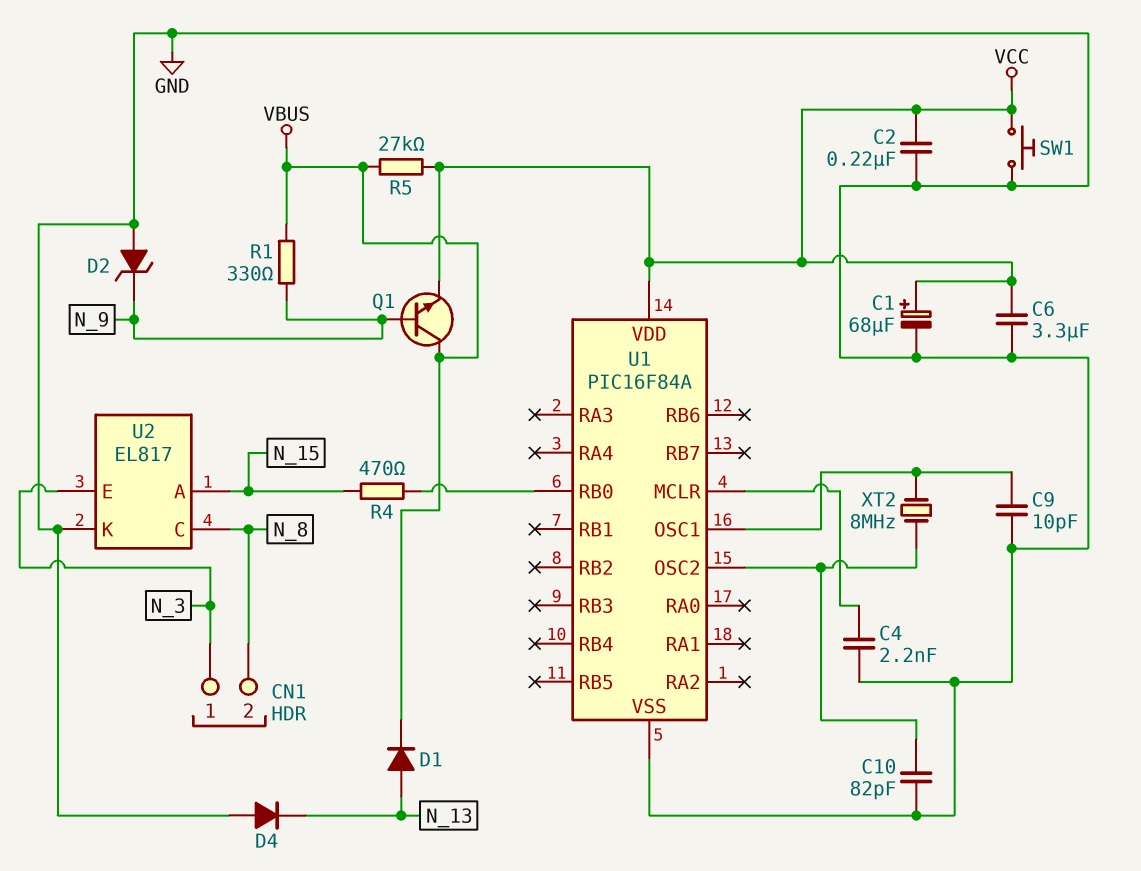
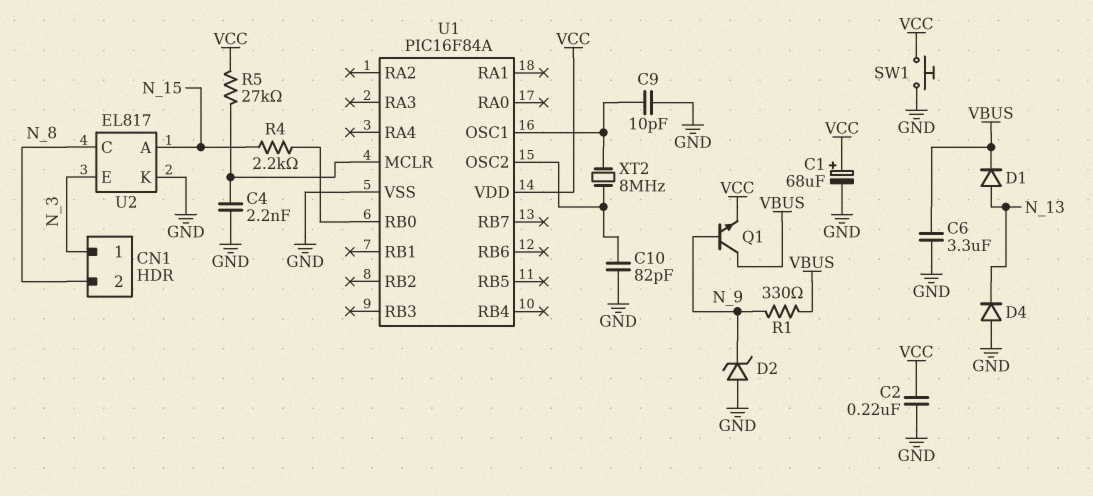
C6: 3.3uF (GND, VCC) -> 3.3uF (GND, VBUS)
R4: 470 (N_15, U1/RB0) -> 2.2k (N_15, U1/RB0)
R5: 27k (VBUS, VCC) -> 27k (U1/MCLR, VCC)

